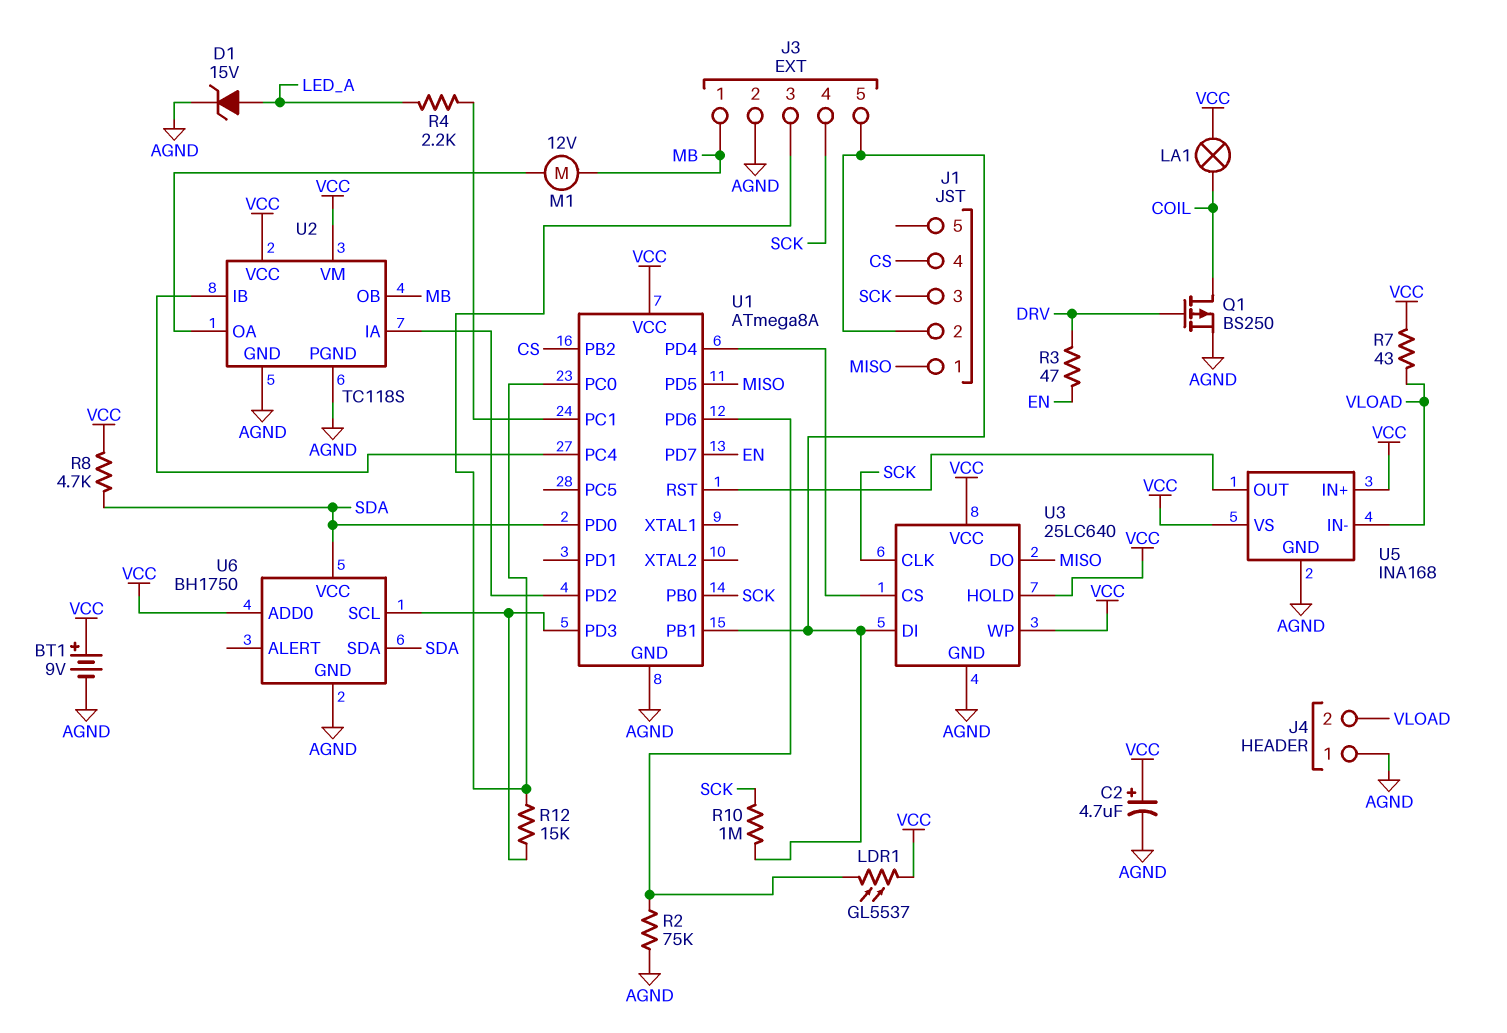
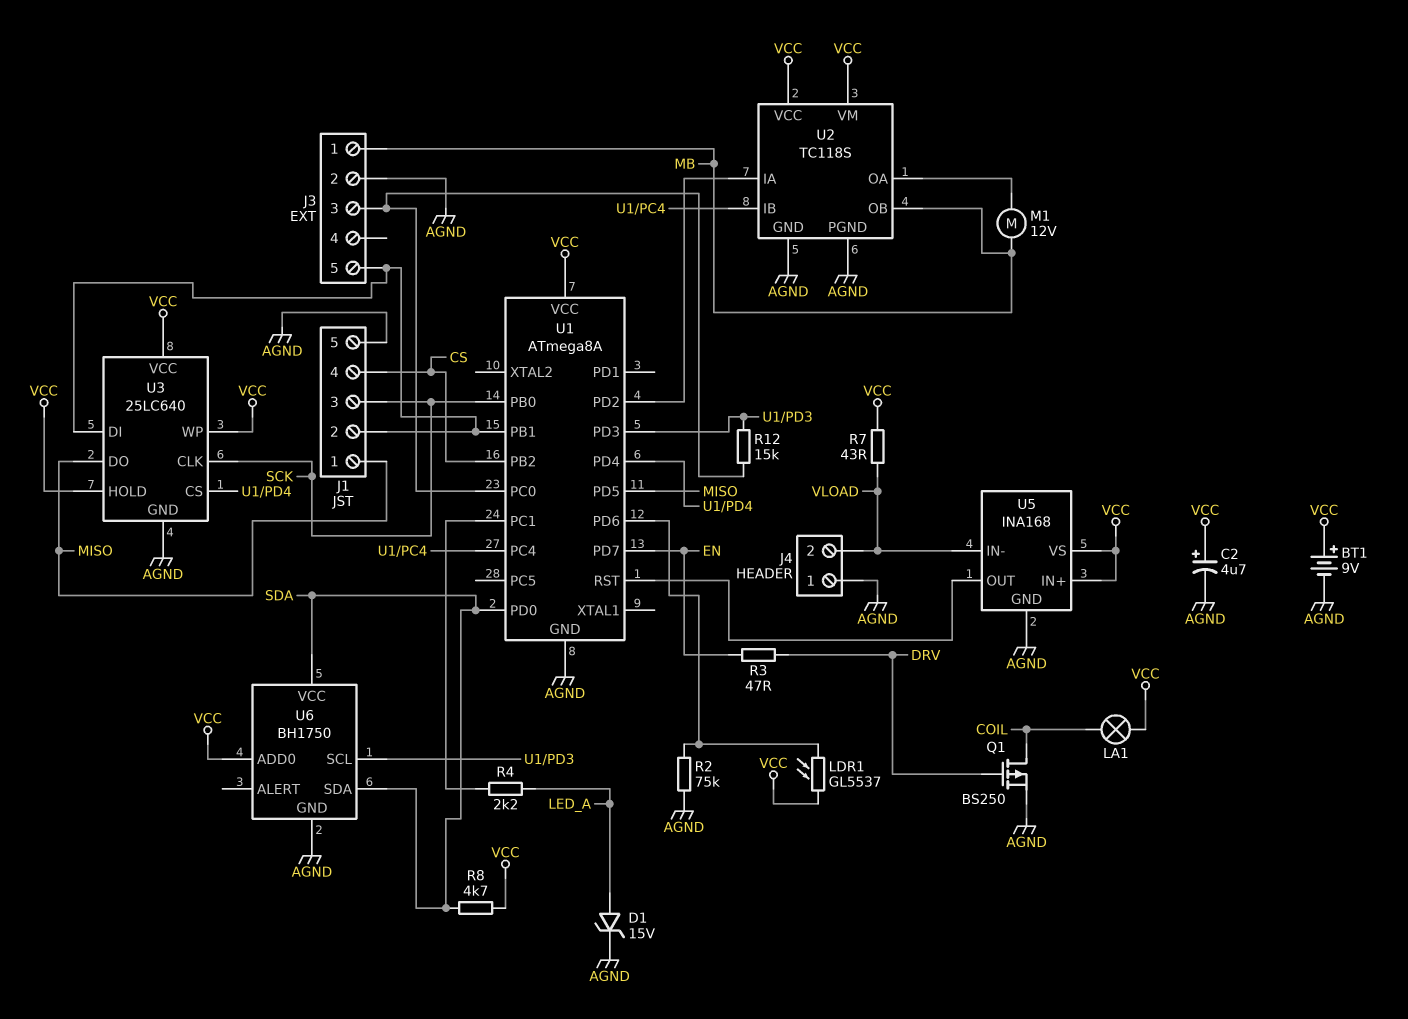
J1 pin 5: none -> AGND
J3 pin 4: SCK -> none
R10: 1M (J1/2, SCK) -> none

